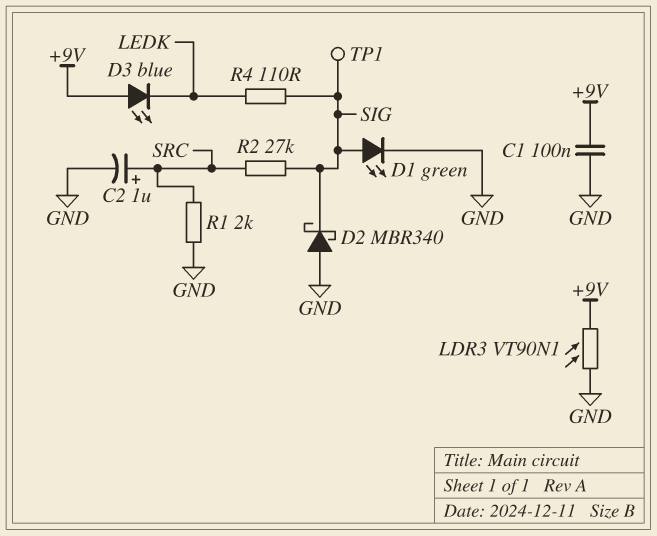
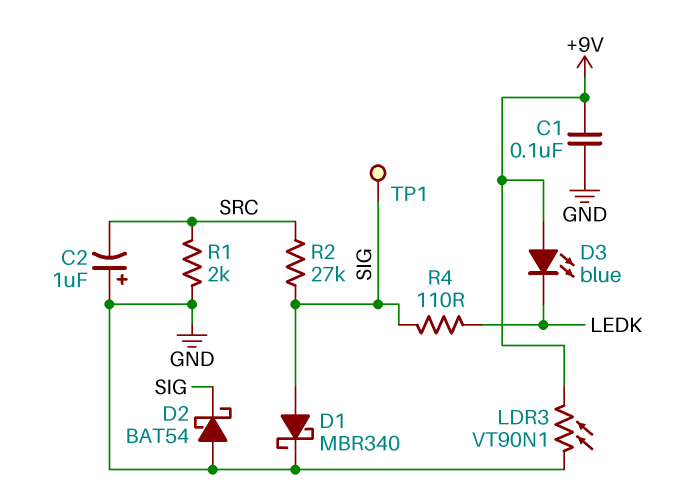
C2: 1uF (plus SRC, minus GND) -> 1uF (plus GND, minus SRC)
D1: LED green (A SIG, K GND) -> schottky MBR340 (A SIG, K GND)
D2: schottky MBR340 (A GND, K SIG) -> schottky BAT54 (A GND, K SIG)

